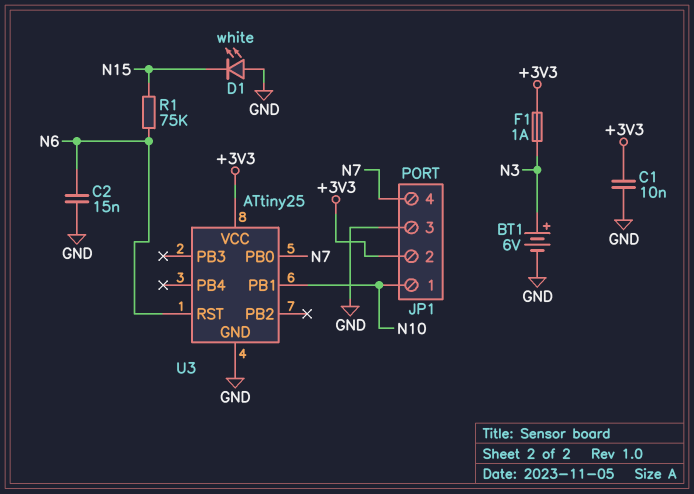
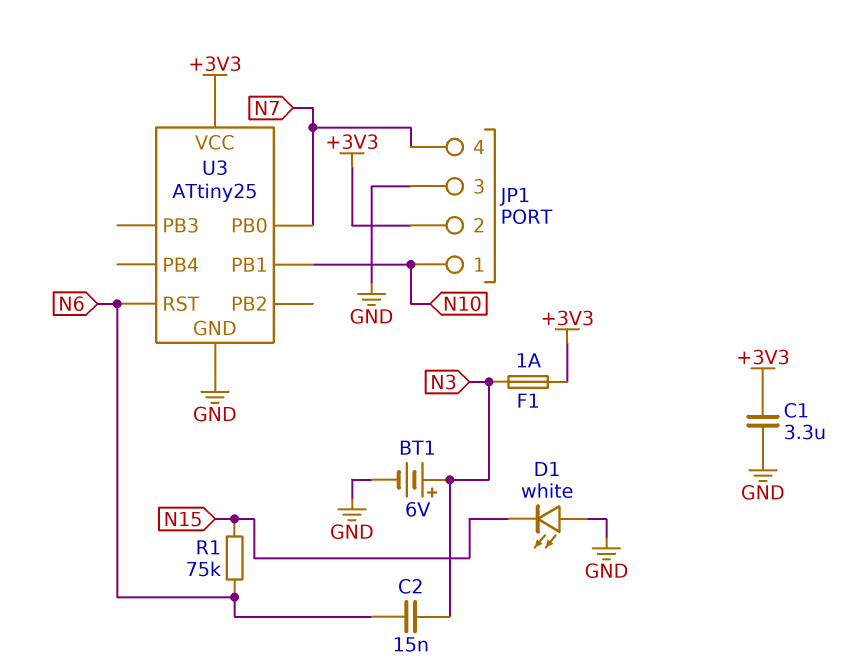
C1: 10nF (+3V3, GND) -> 3.3uF (+3V3, GND)
C2: 15nF (GND, N6) -> 15nF (N3, N6)

